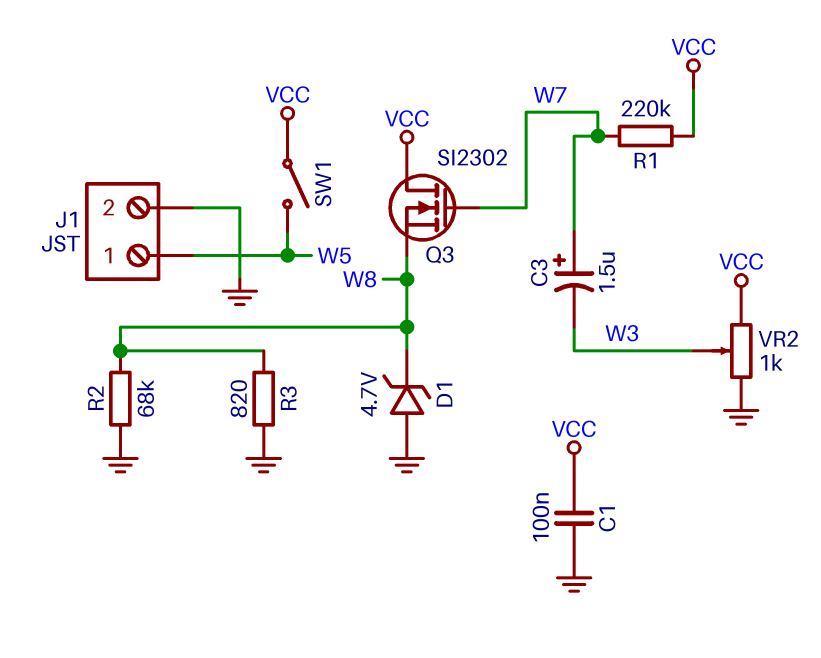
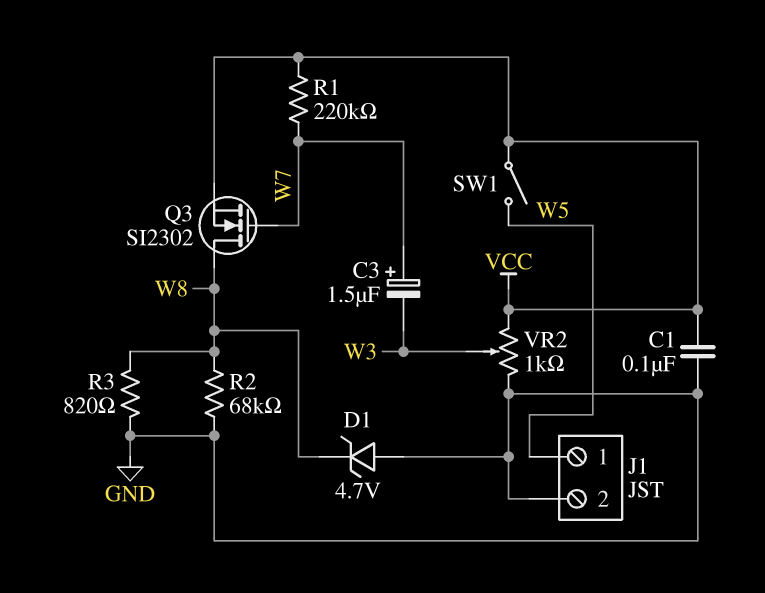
Q3: NMOS SI2302 (G W7, D VCC, S W8) -> NMOS SI2302 (G W7, D W8, S VCC)

